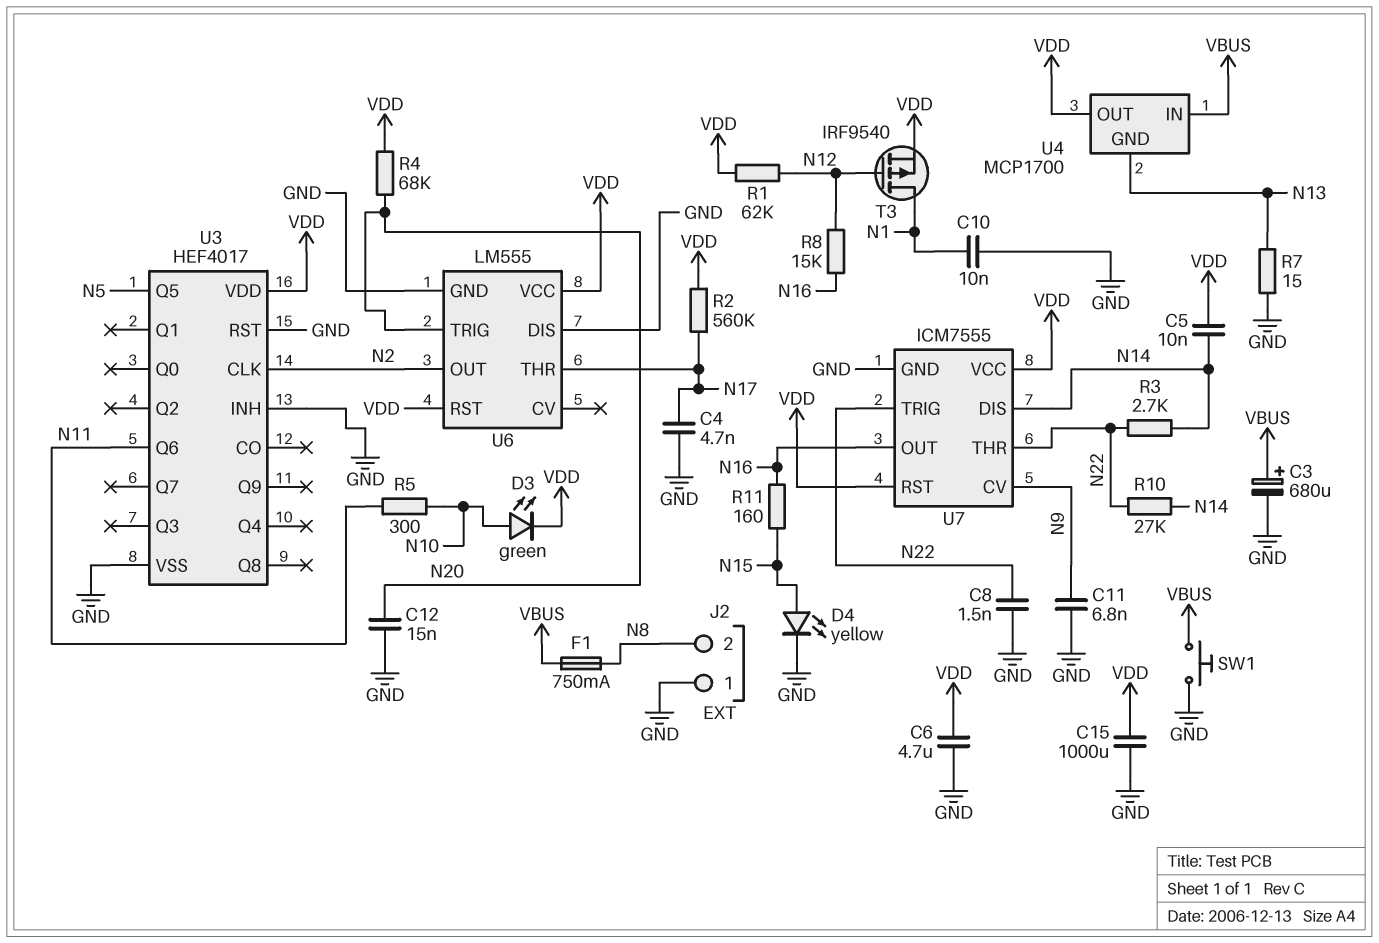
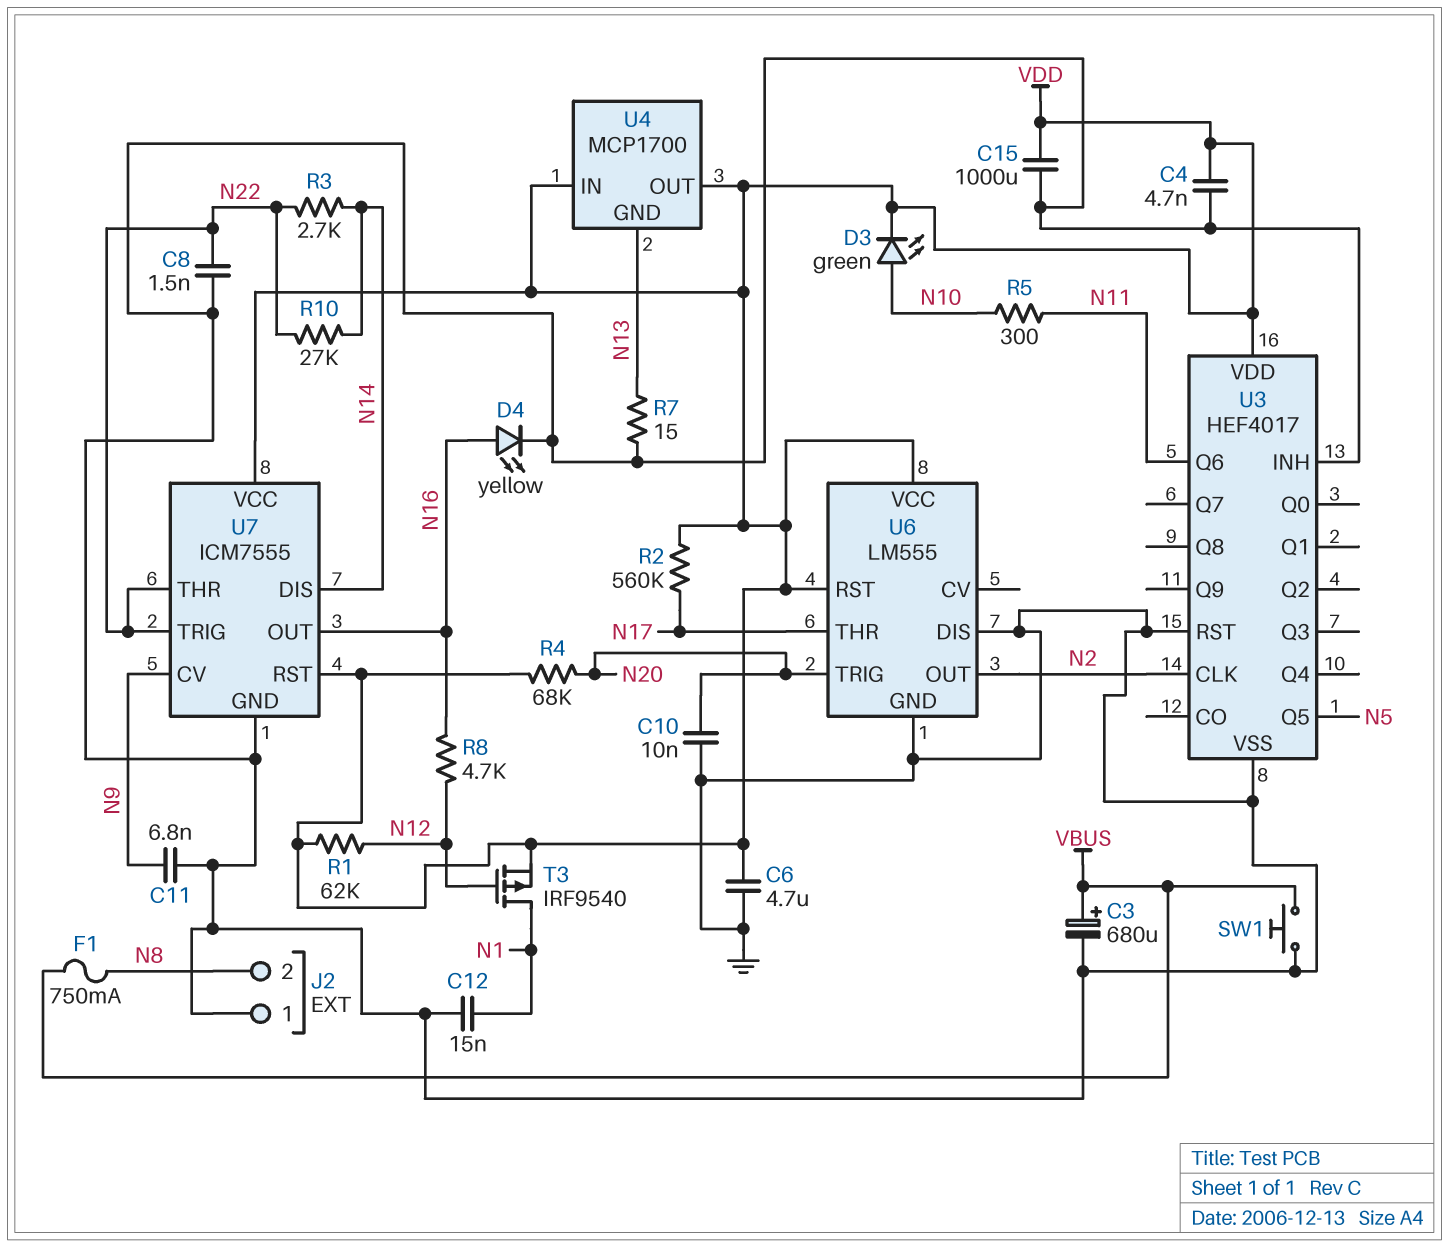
C4: 4.7nF (GND, N17) -> 4.7nF (GND, VDD)
C5: 10nF (N14, VDD) -> none
C10: 10nF (GND, N1) -> 10nF (GND, N20)
C12: 15nF (GND, N20) -> 15nF (GND, N1)
D4: LED yellow (A N15, K GND) -> LED yellow (A N16, K GND)
R8: 15k (N12, N16) -> 4.7k (N12, N16)
R11: 160 (N15, N16) -> none
U4 pin IN: VBUS -> VDD

